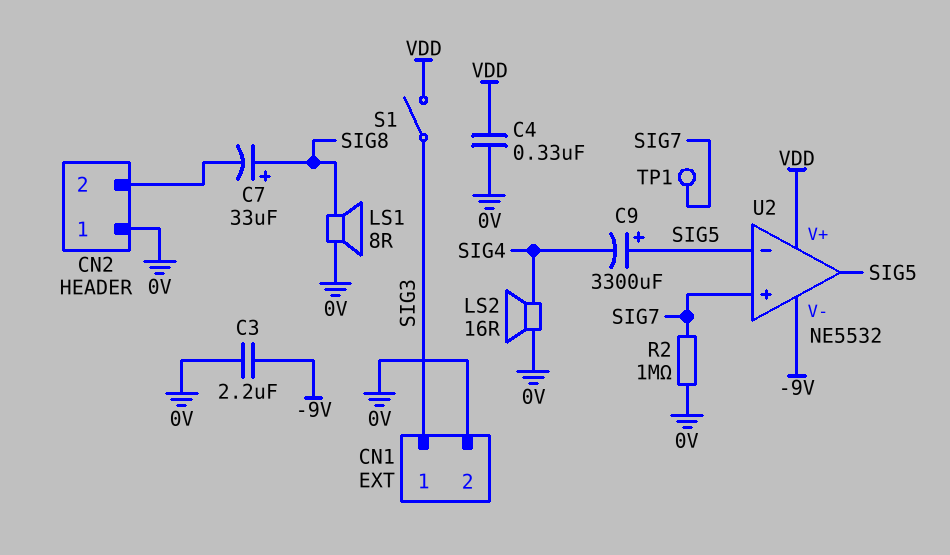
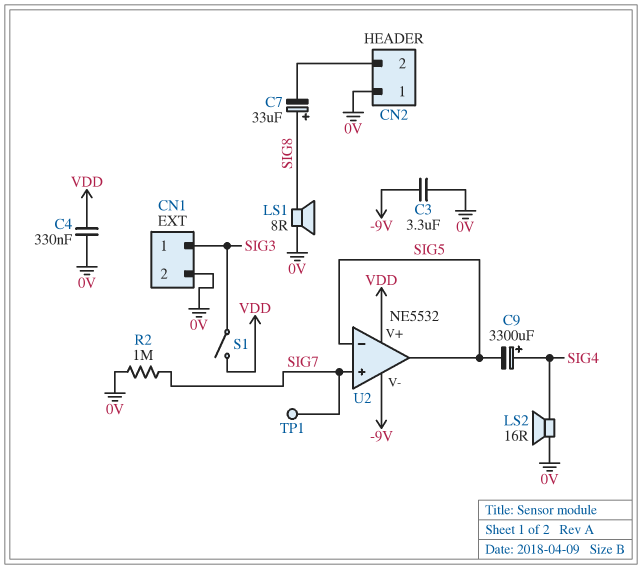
C3: 2.2uF (-9V, 0V) -> 3.3uF (-9V, 0V)
C9: 3300uF (plus SIG5, minus SIG4) -> 3300uF (plus SIG4, minus SIG5)

